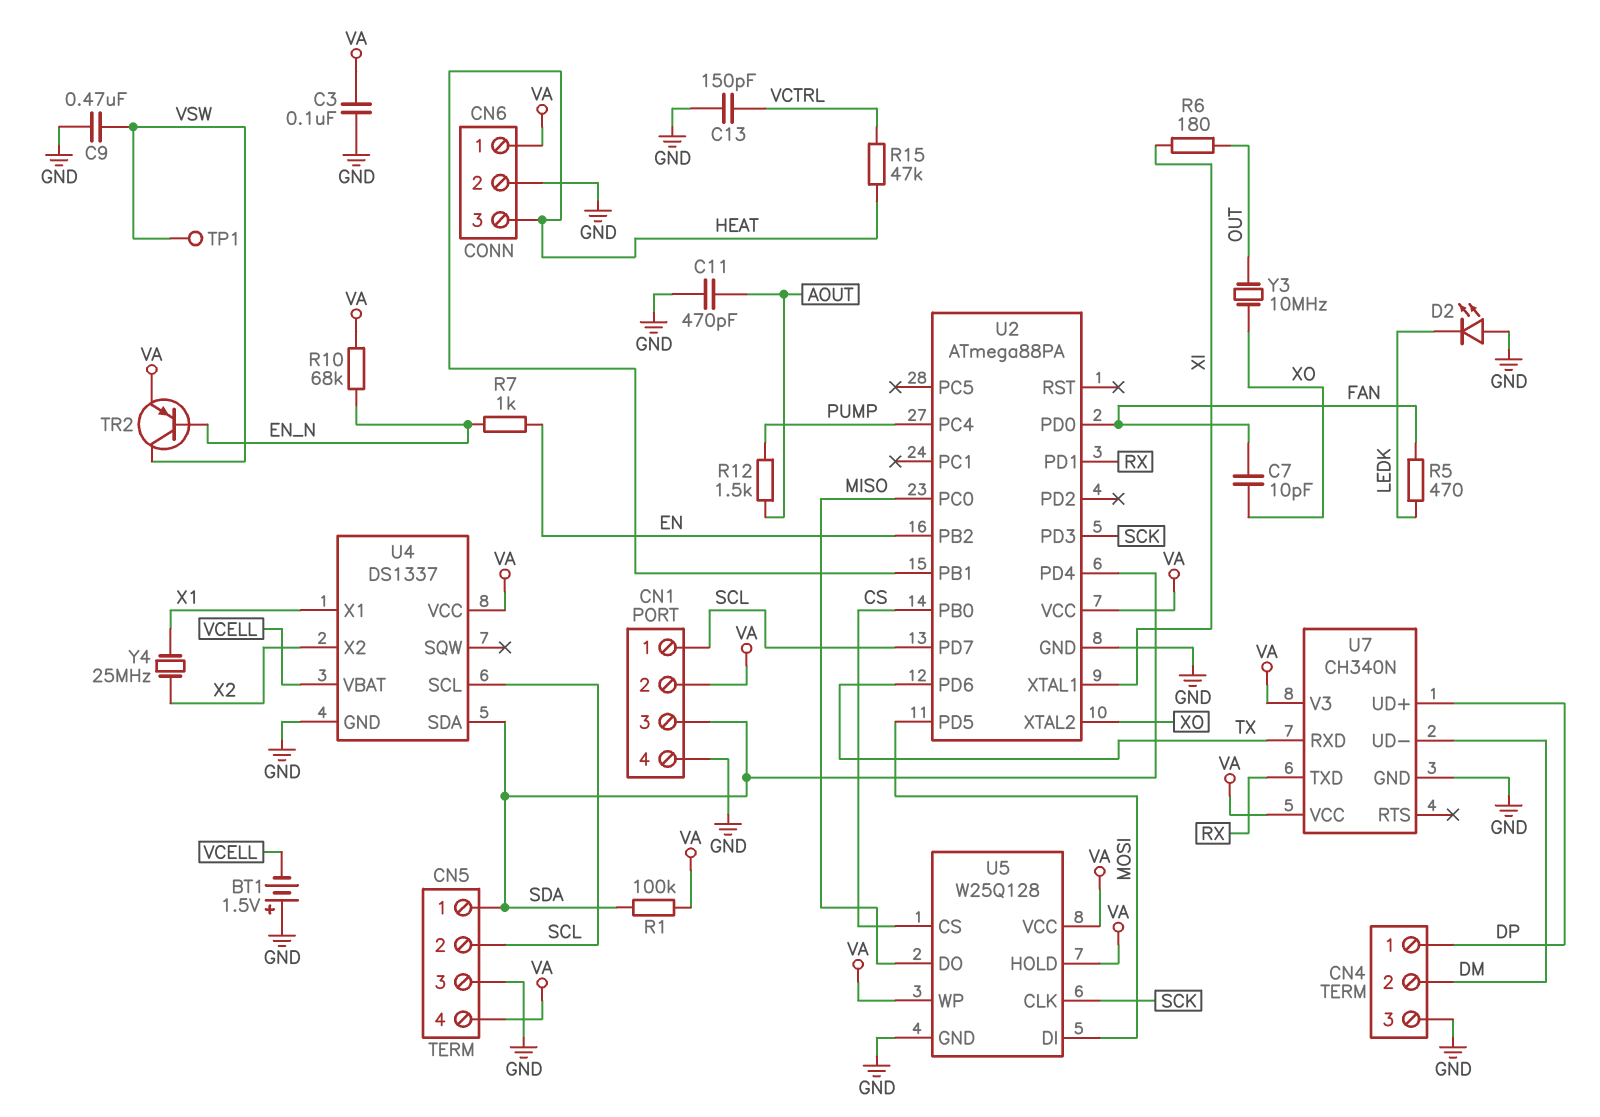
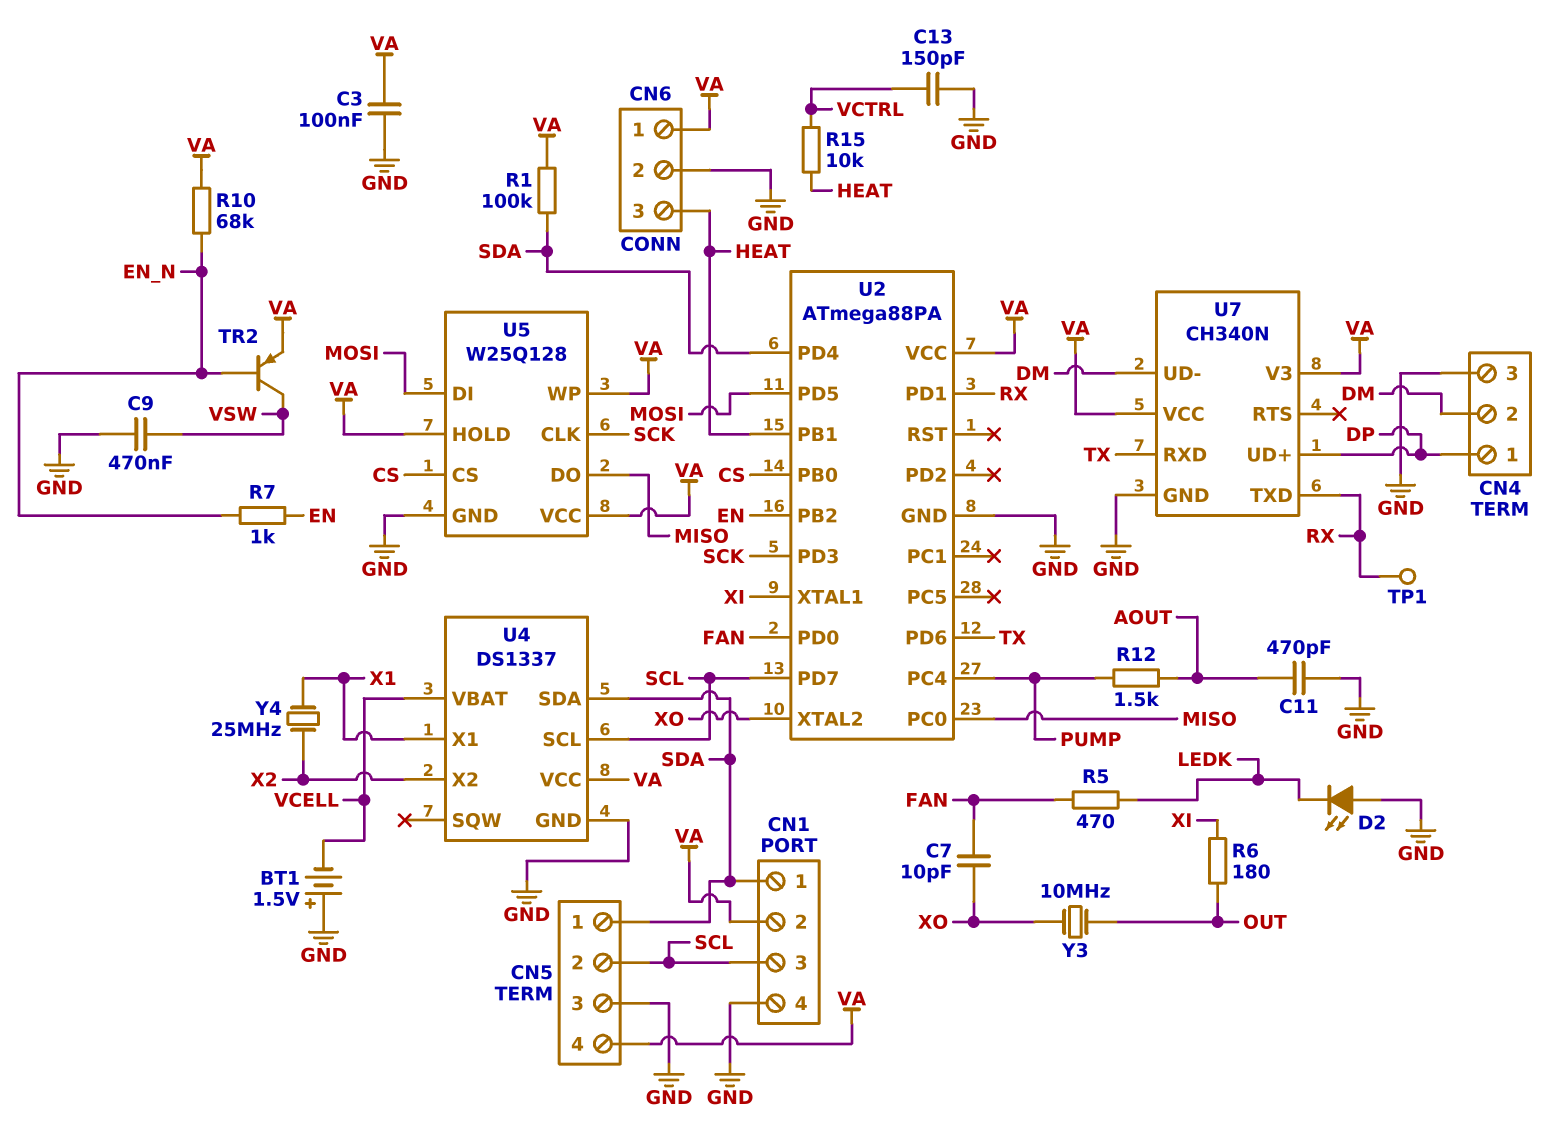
CN1 pin 1: SCL -> SDA
CN1 pin 3: SDA -> SCL
R15: 47k (HEAT, VCTRL) -> 10k (HEAT, VCTRL)
TP1: test point (VSW) -> test point (RX)

